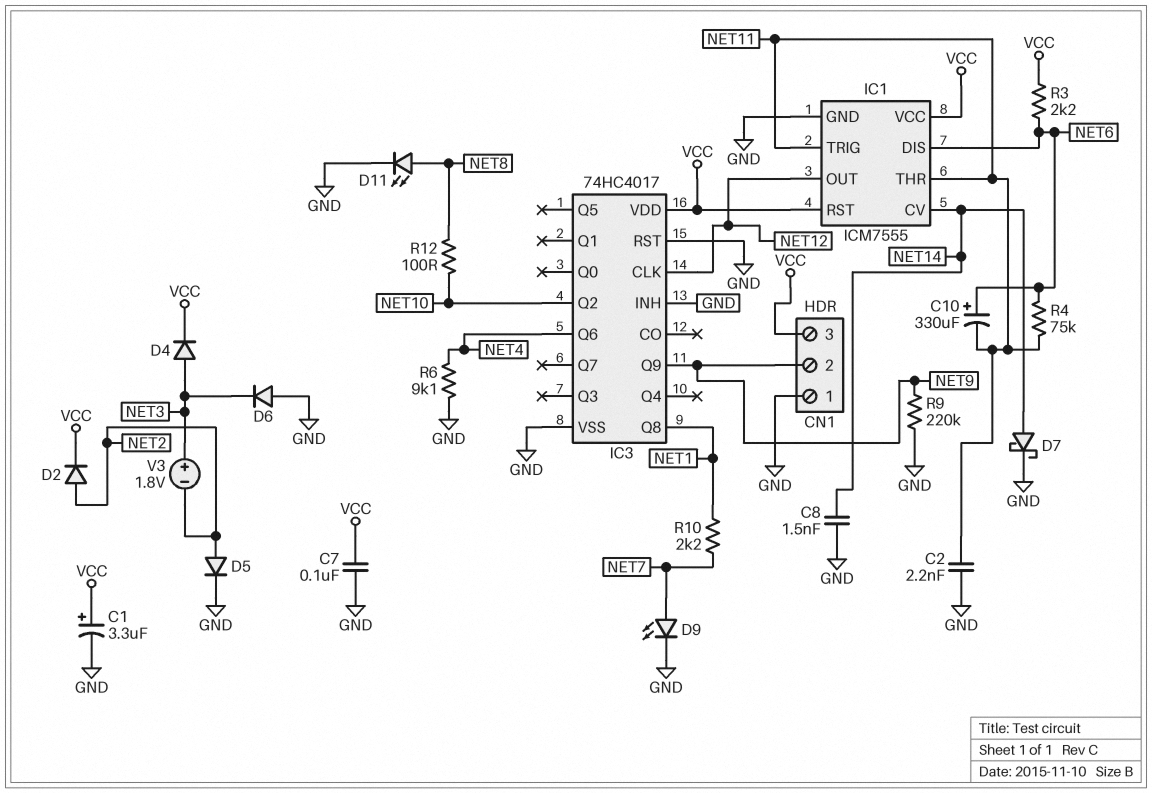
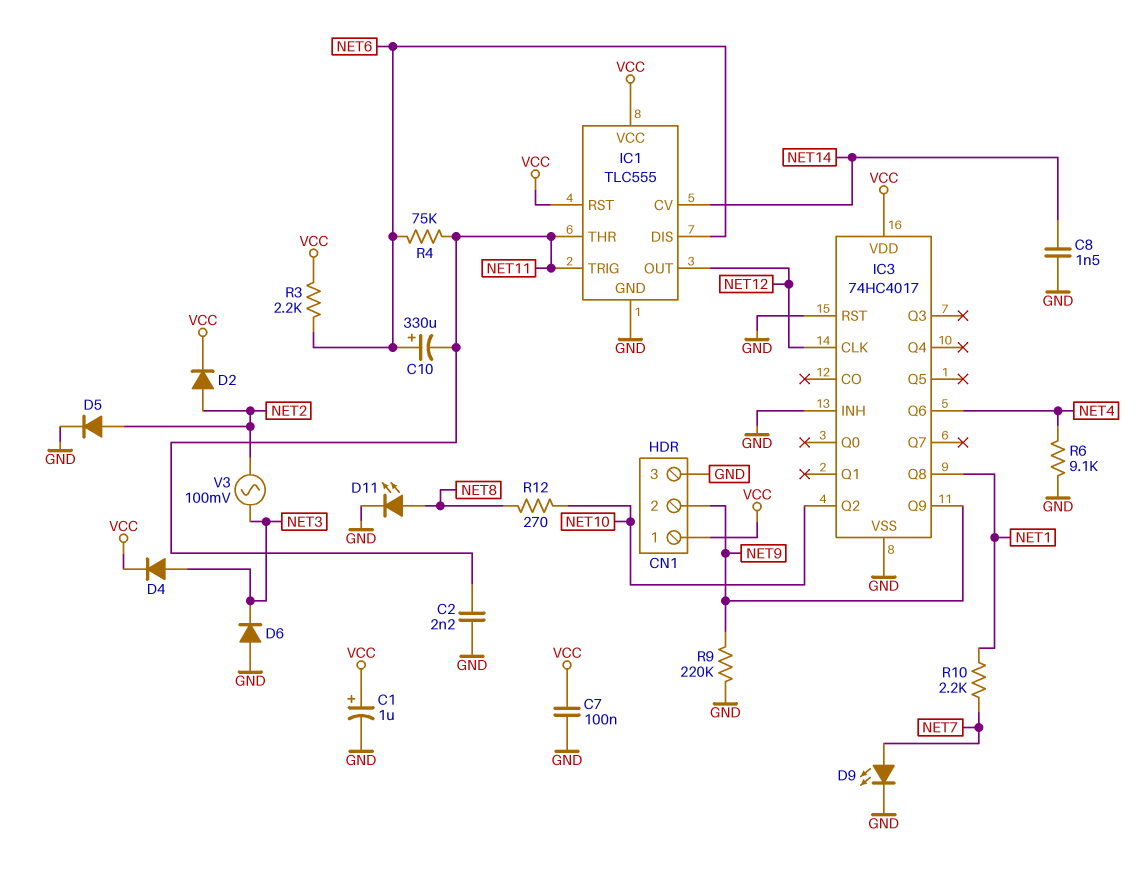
C1: 3.3uF (plus VCC, minus GND) -> 1uF (plus VCC, minus GND)
CN1 pin 1: GND -> VCC
CN1 pin 3: VCC -> GND
D7: schottky (A NET14, K GND) -> none
IC1: ICM7555 -> TLC555
R12: 100 (NET8, NET10) -> 270 (NET8, NET10)
V3: 1.8V (plus NET3, minus NET2) -> AC 100mV (NET2, NET3)

